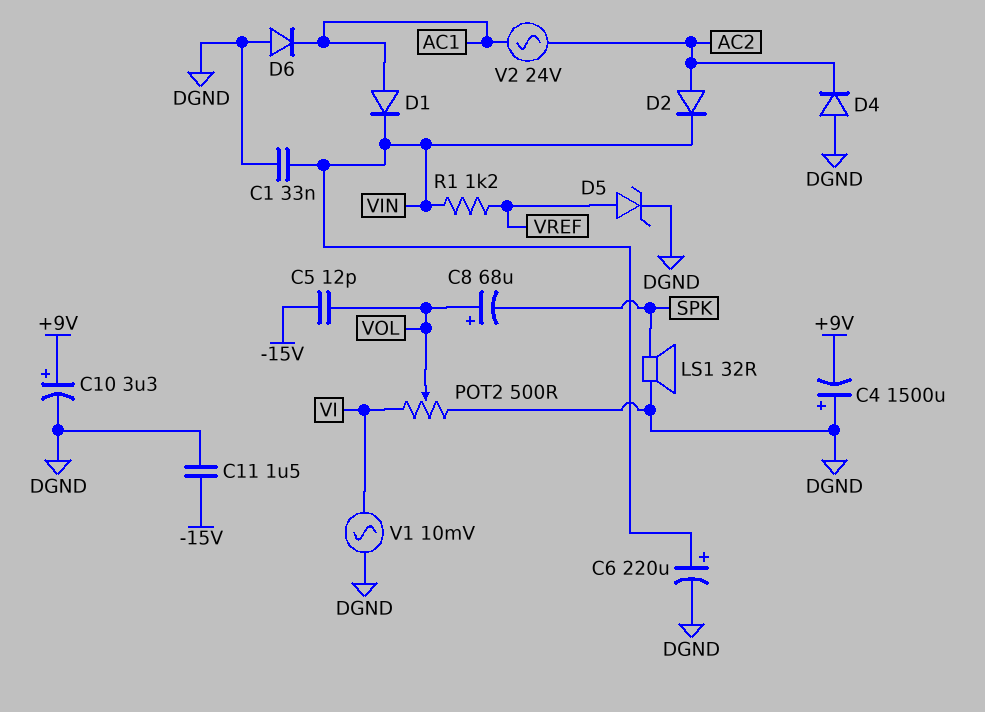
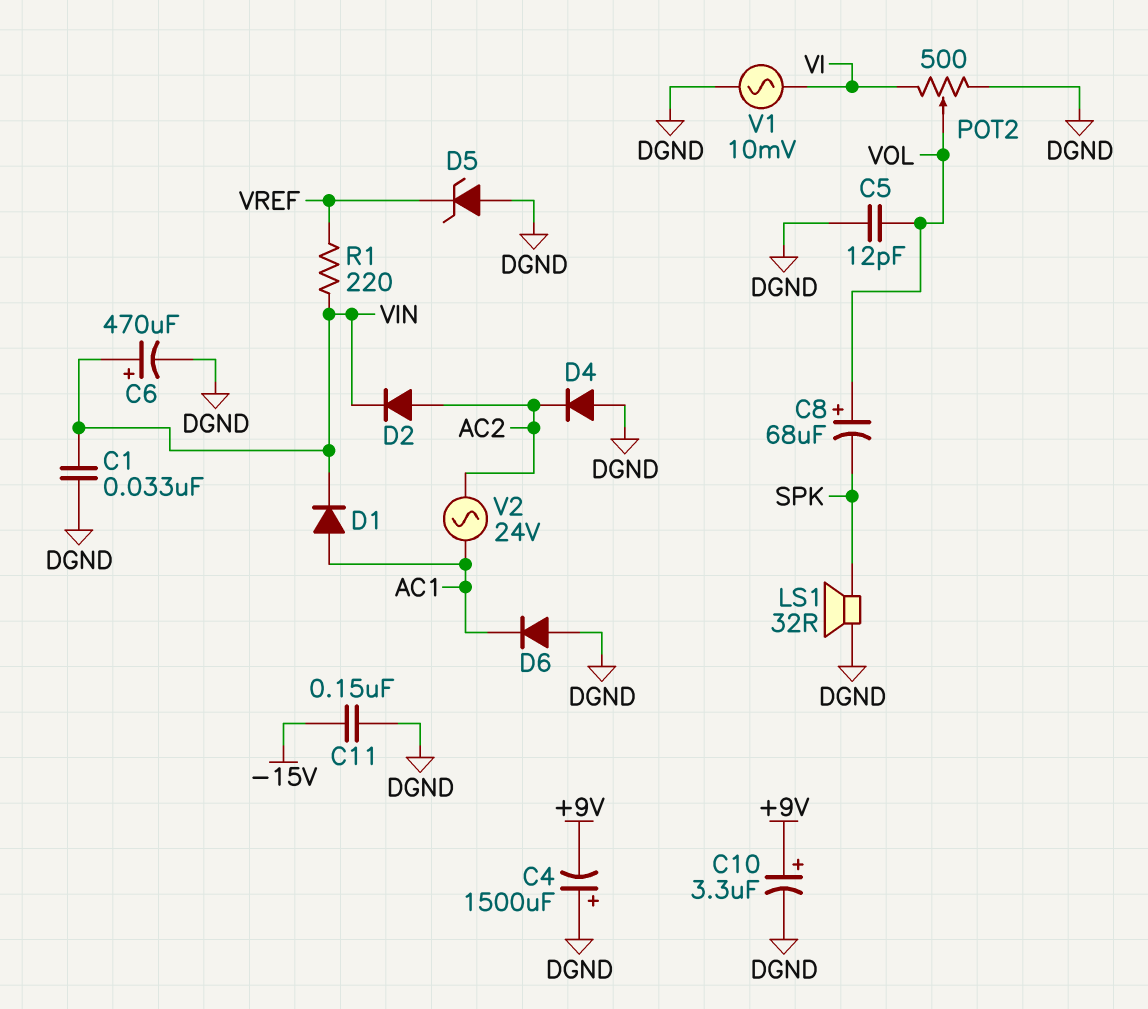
C5: 12pF (-15V, VOL) -> 12pF (DGND, VOL)
C6: 220uF (plus VIN, minus DGND) -> 470uF (plus VIN, minus DGND)
C11: 1.5uF (-15V, DGND) -> 150nF (-15V, DGND)
D5: zener (A VREF, K DGND) -> zener (A DGND, K VREF)
R1: 1.2k (VIN, VREF) -> 220 (VIN, VREF)

